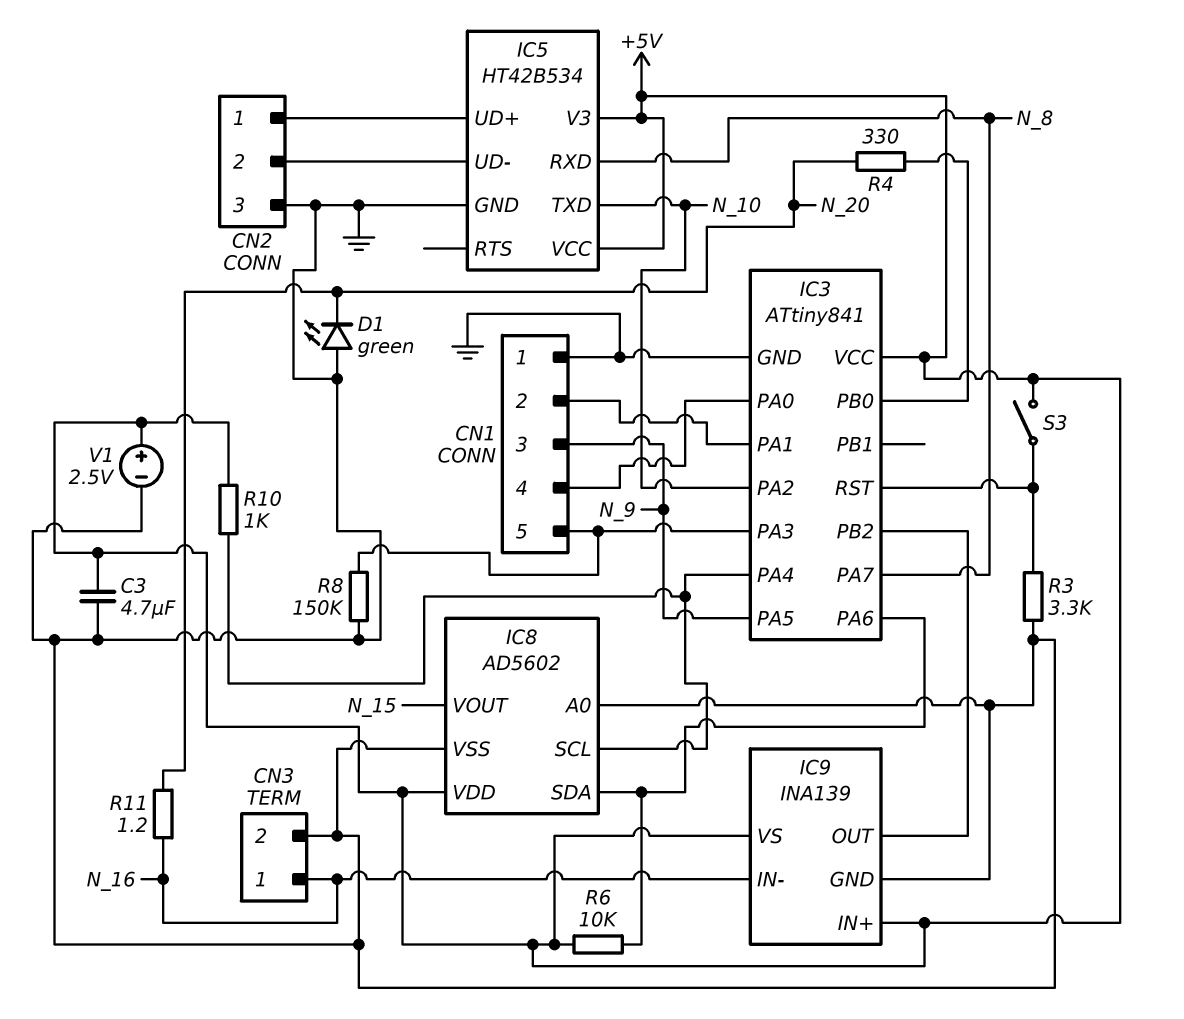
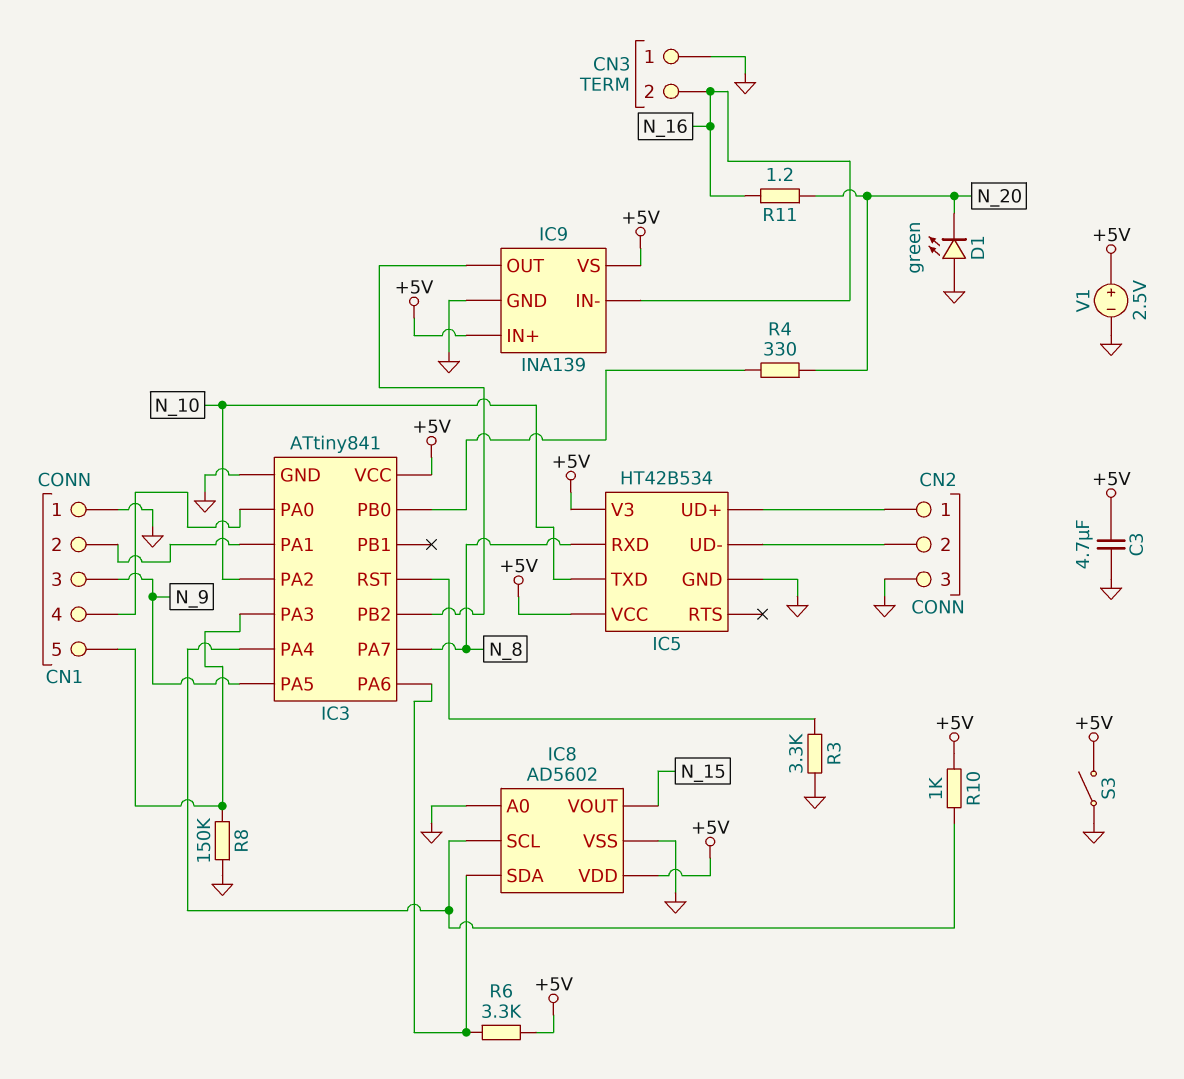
CN3 pin 1: N_16 -> GND
CN3 pin 2: GND -> N_16
R6: 10k (+5V, IC3/PA6) -> 3.3k (+5V, IC3/PA6)
S3: switch (+5V, IC3/RST) -> switch (+5V, GND)

